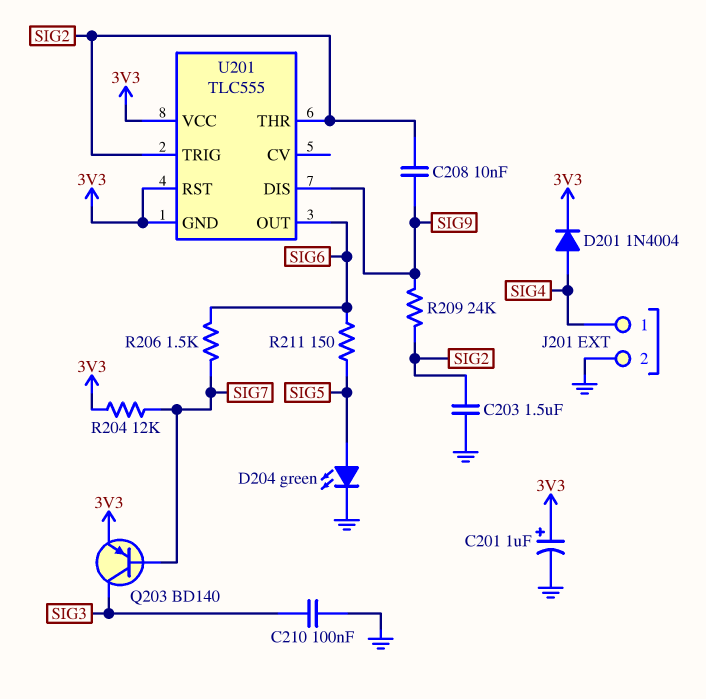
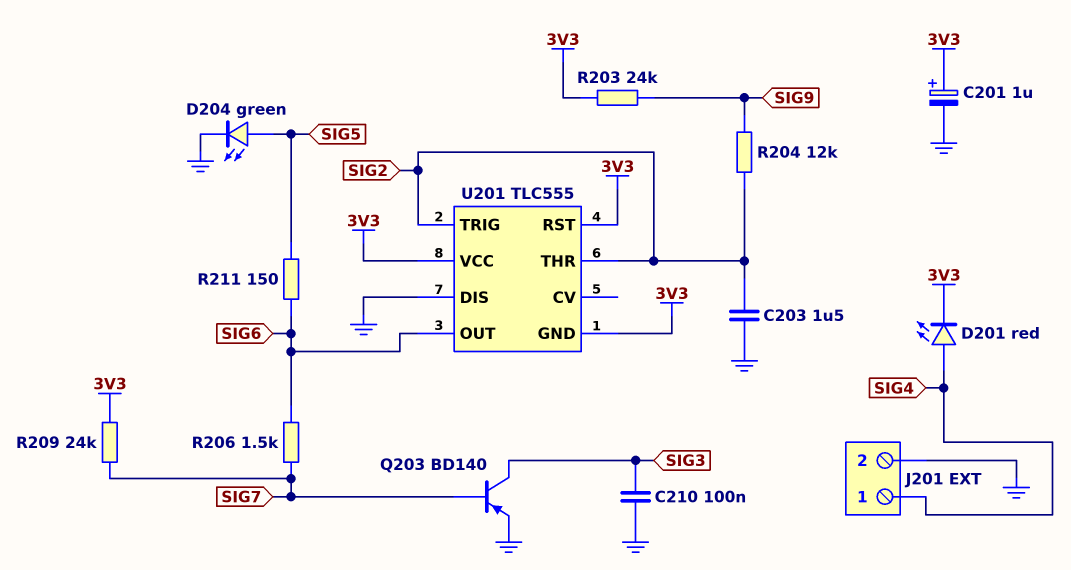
C208: 10nF (SIG2, SIG9) -> none
D201: diode 1N4004 (A SIG4, K 3V3) -> LED red (A SIG4, K 3V3)
Q203: PNP BD140 (B SIG7, C SIG3, E 3V3) -> PNP BD140 (B SIG7, C SIG3, E GND)
R203: none -> 24k (3V3, SIG9)
R204: 12k (3V3, SIG7) -> 12k (SIG2, SIG9)
R209: 24k (SIG2, SIG9) -> 24k (3V3, SIG7)
U201 pin DIS: SIG9 -> GND

